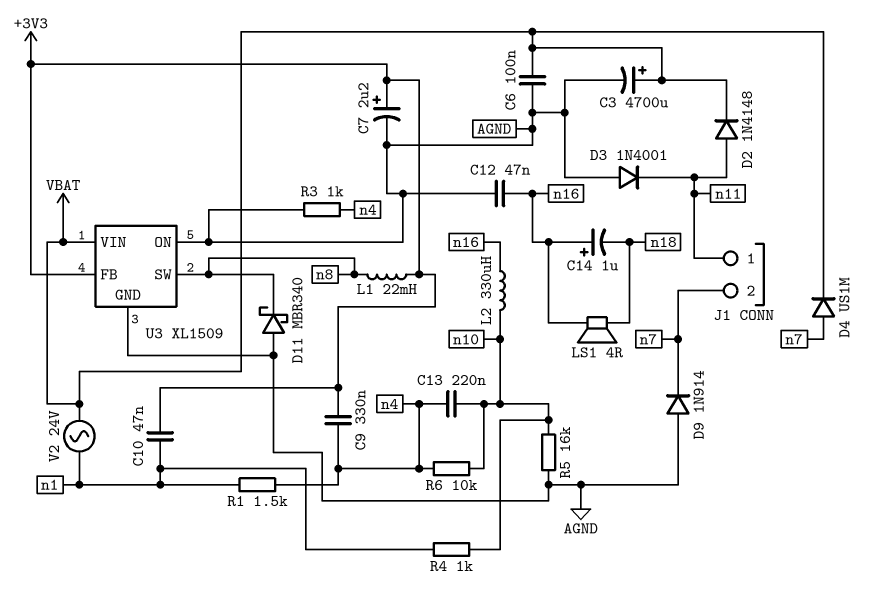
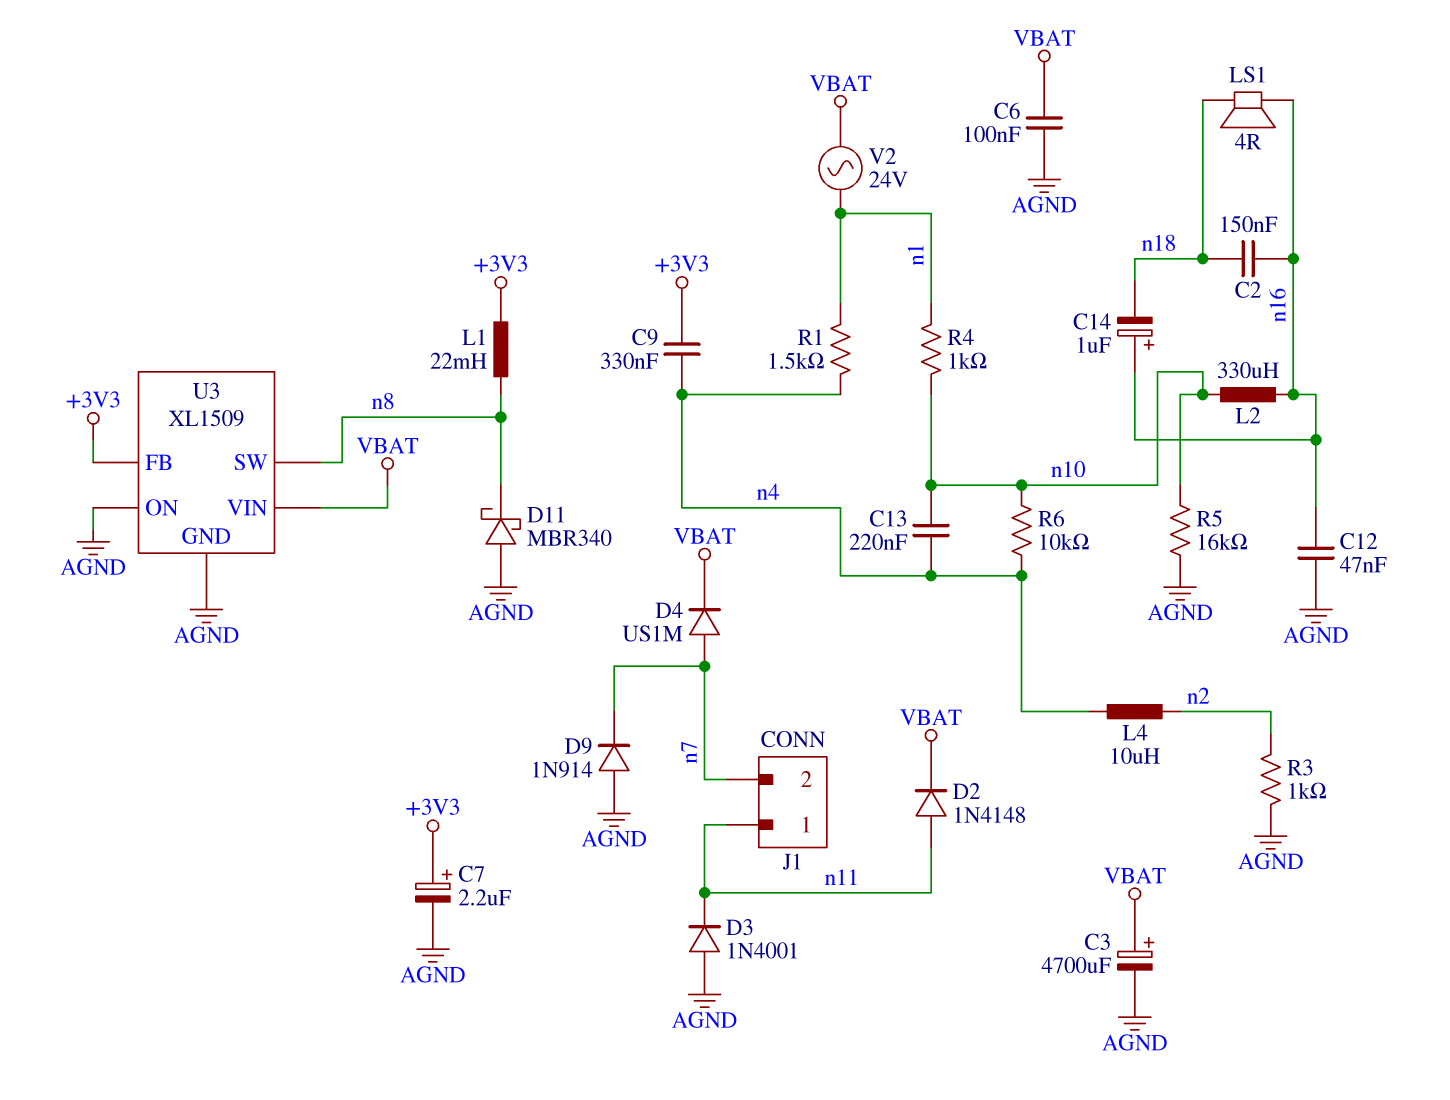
C2: none -> 150nF (n16, n18)
C10: 47nF (+3V3, n1) -> none
L4: none -> 10uH (n2, n4)
R3: 1k (AGND, n4) -> 1k (AGND, n2)

